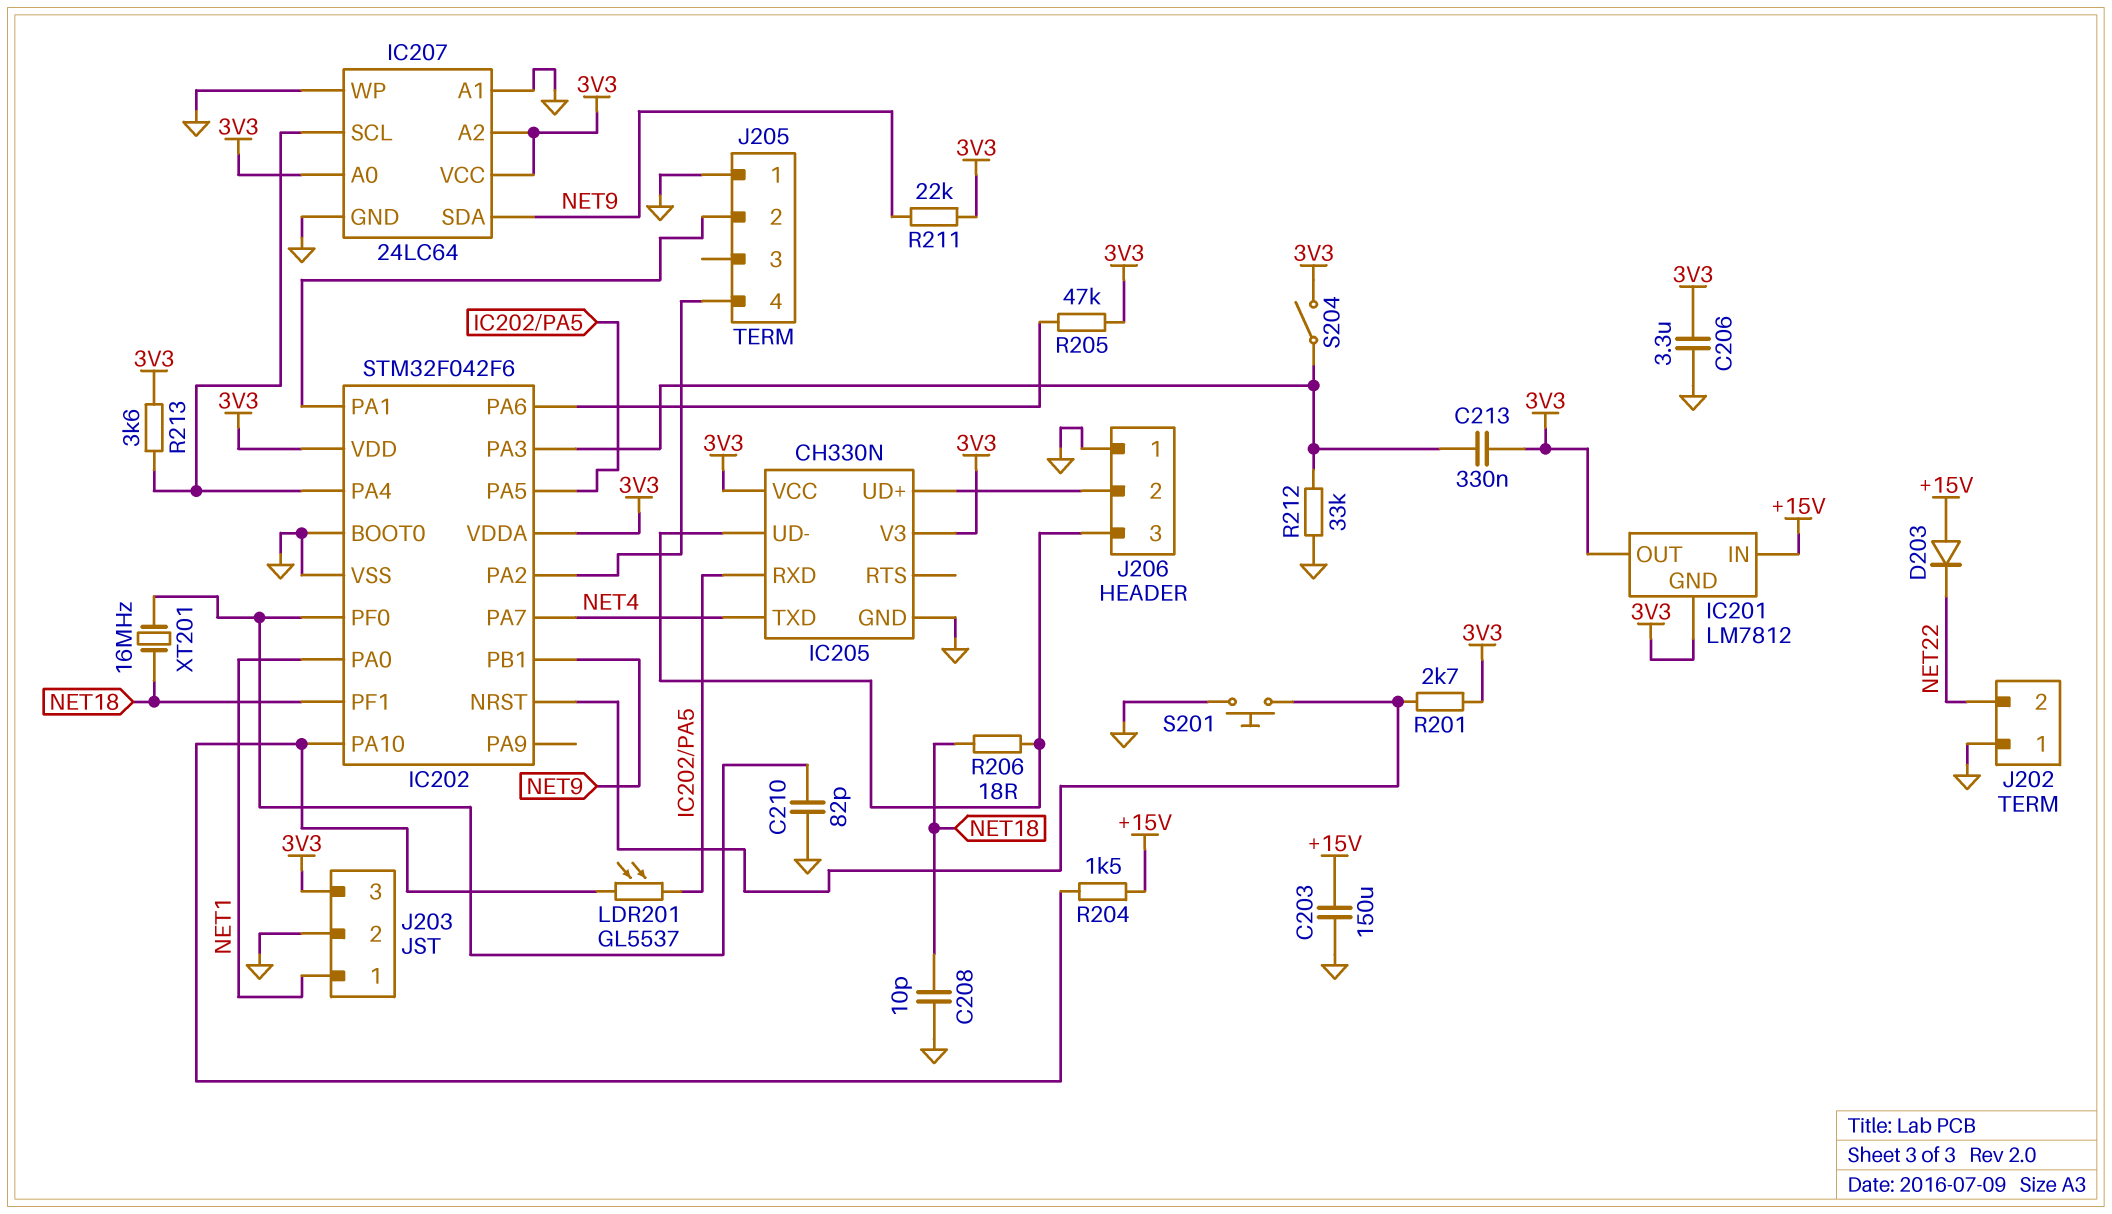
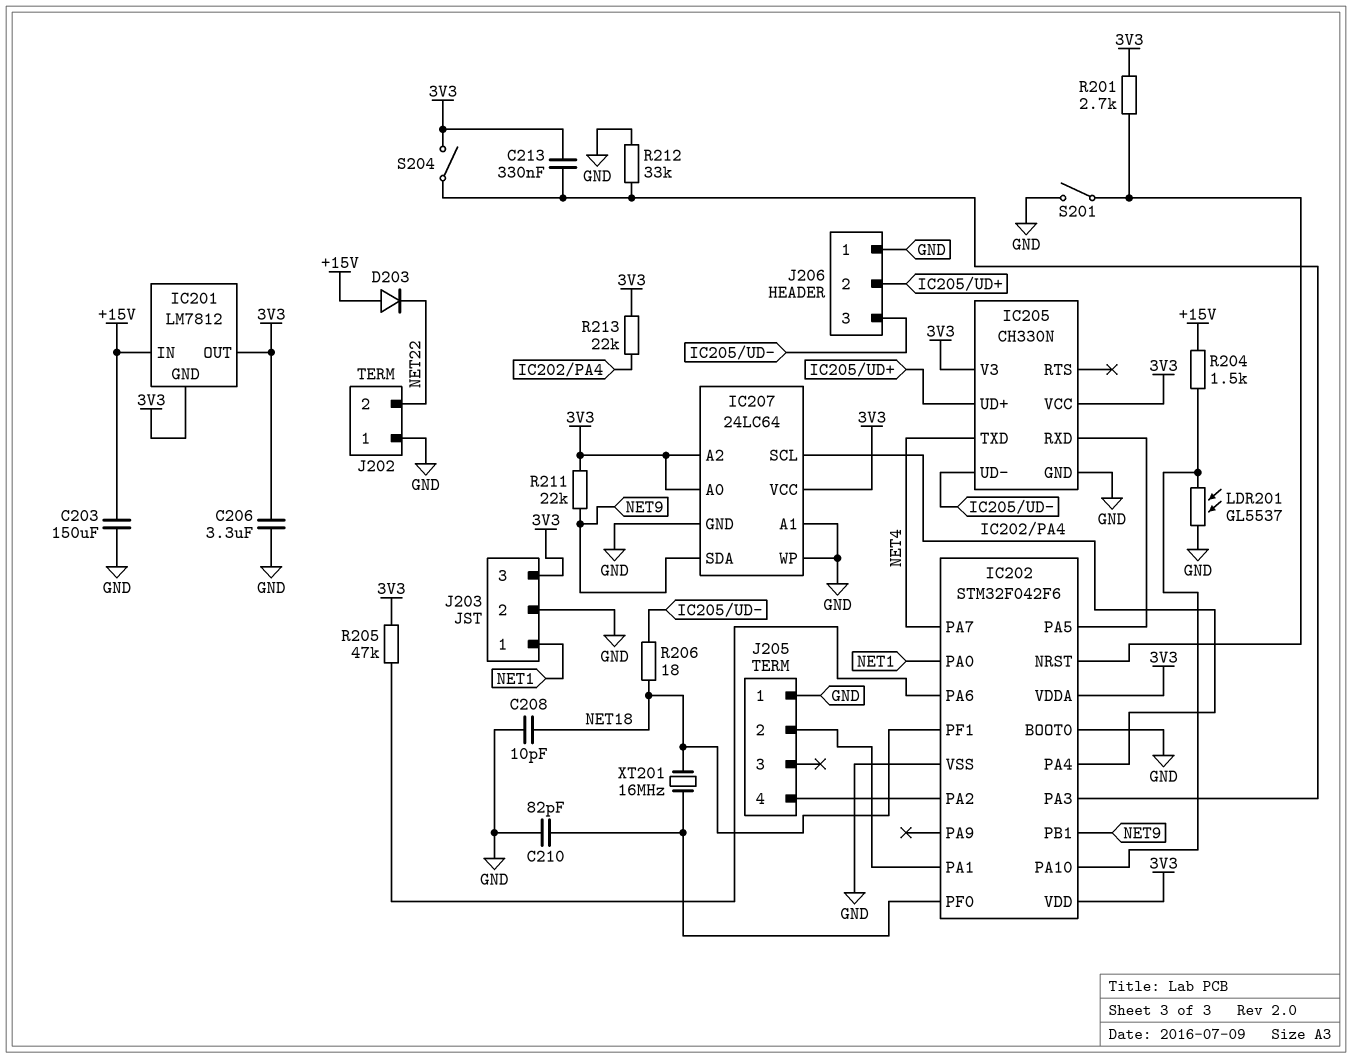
LDR201: GL5537 (IC202/PA5, IC202/PA10) -> GL5537 (GND, IC202/PA10)
R213: 3.6k (3V3, IC202/PA4) -> 22k (3V3, IC202/PA4)
S201: button (GND, IC202/NRST) -> switch (GND, IC202/NRST)

